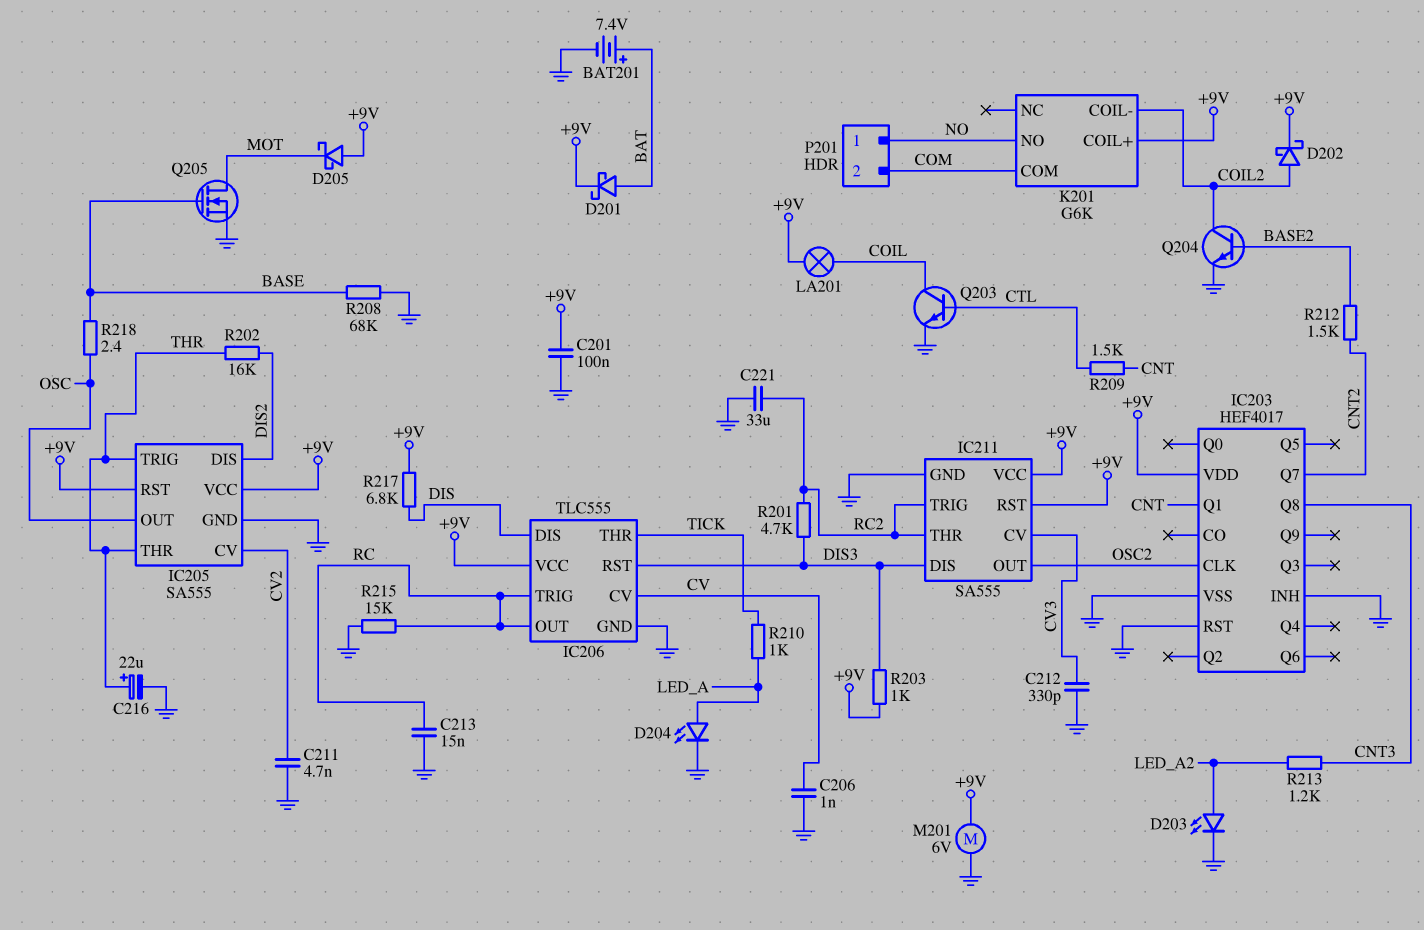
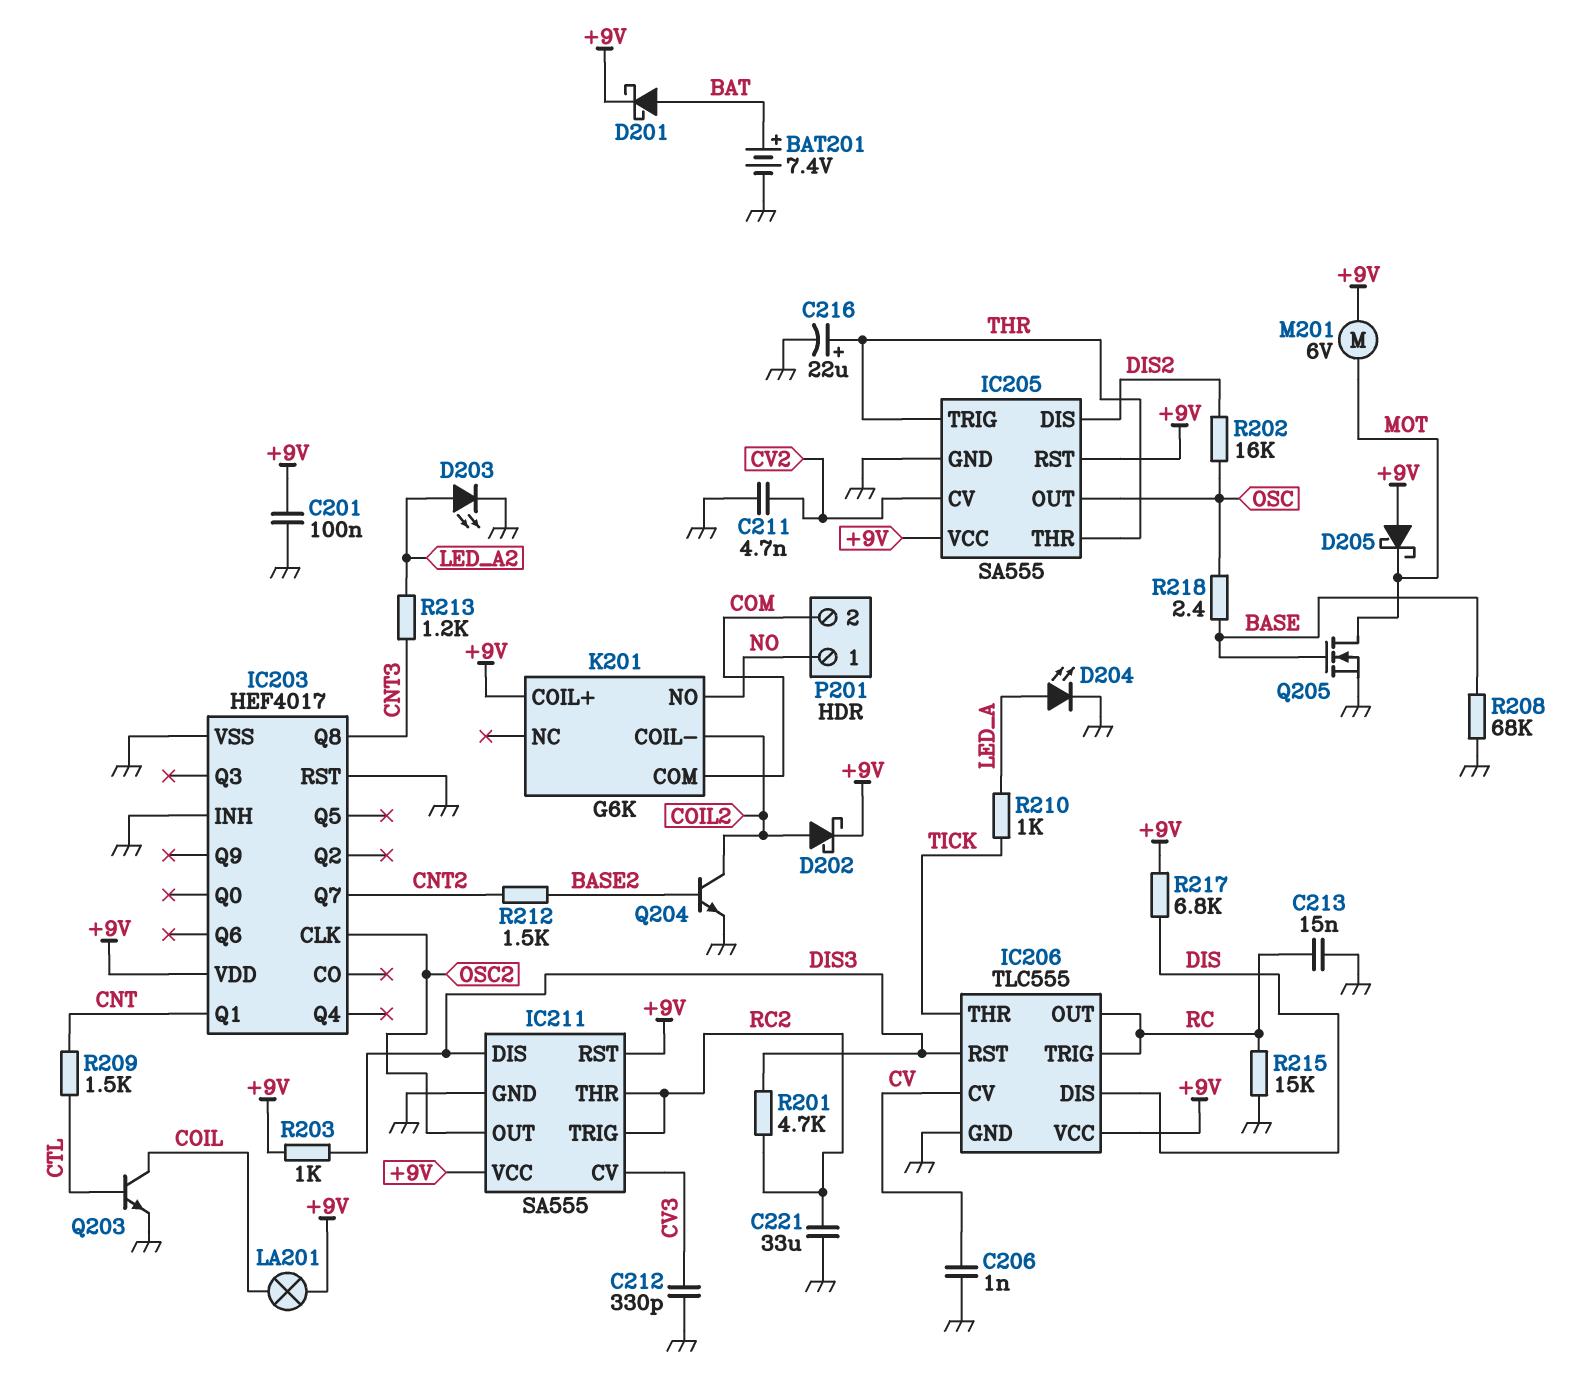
M201: motor 6V (+9V, GND) -> motor 6V (+9V, MOT)
R202: 16k (DIS2, THR) -> 16k (DIS2, OSC)

